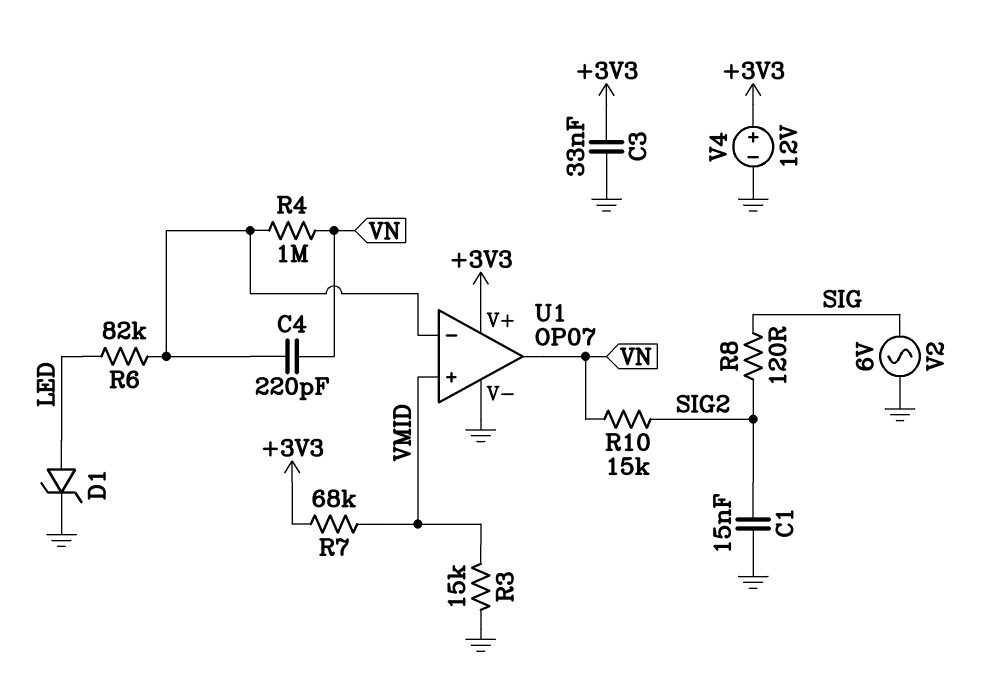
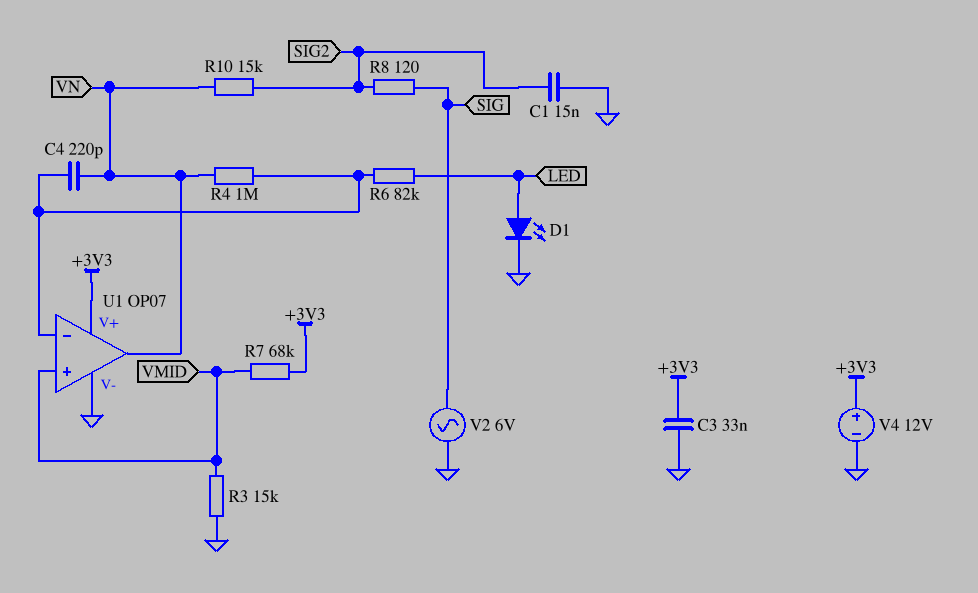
D1: zener (A LED, K GND) -> LED (A LED, K GND)

